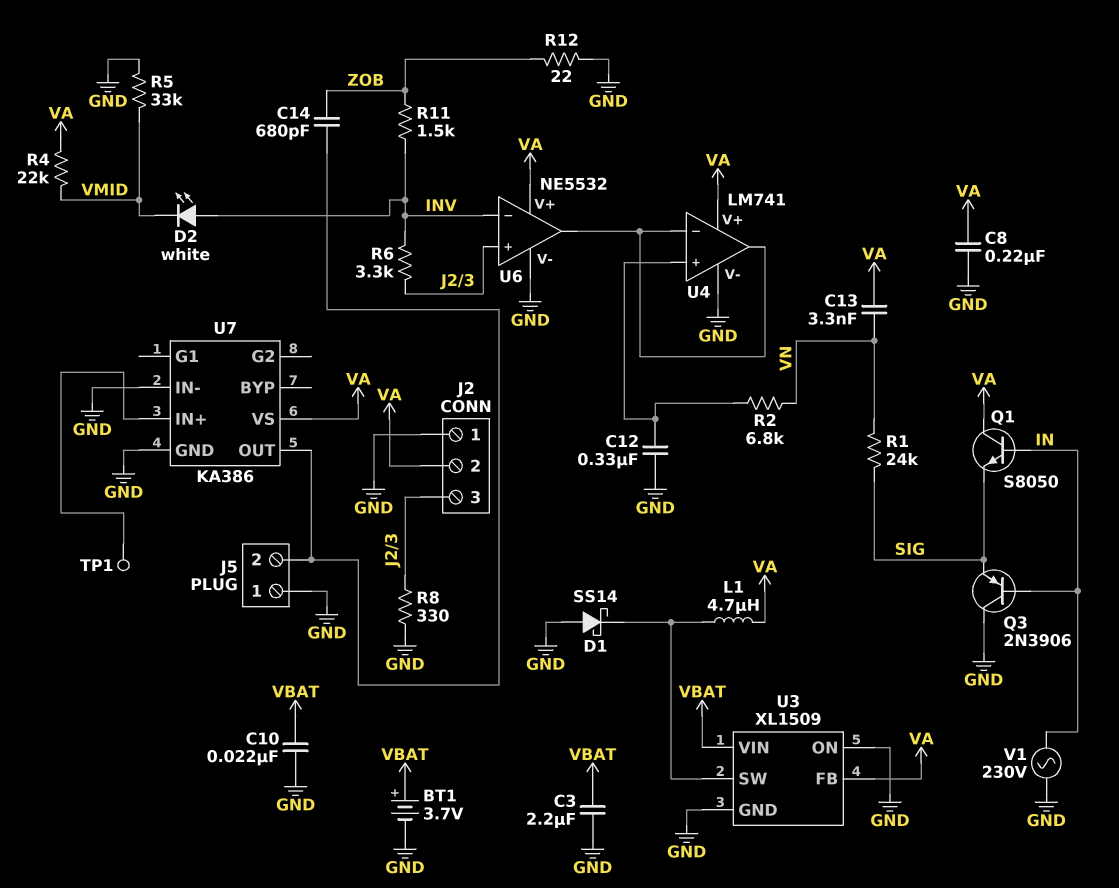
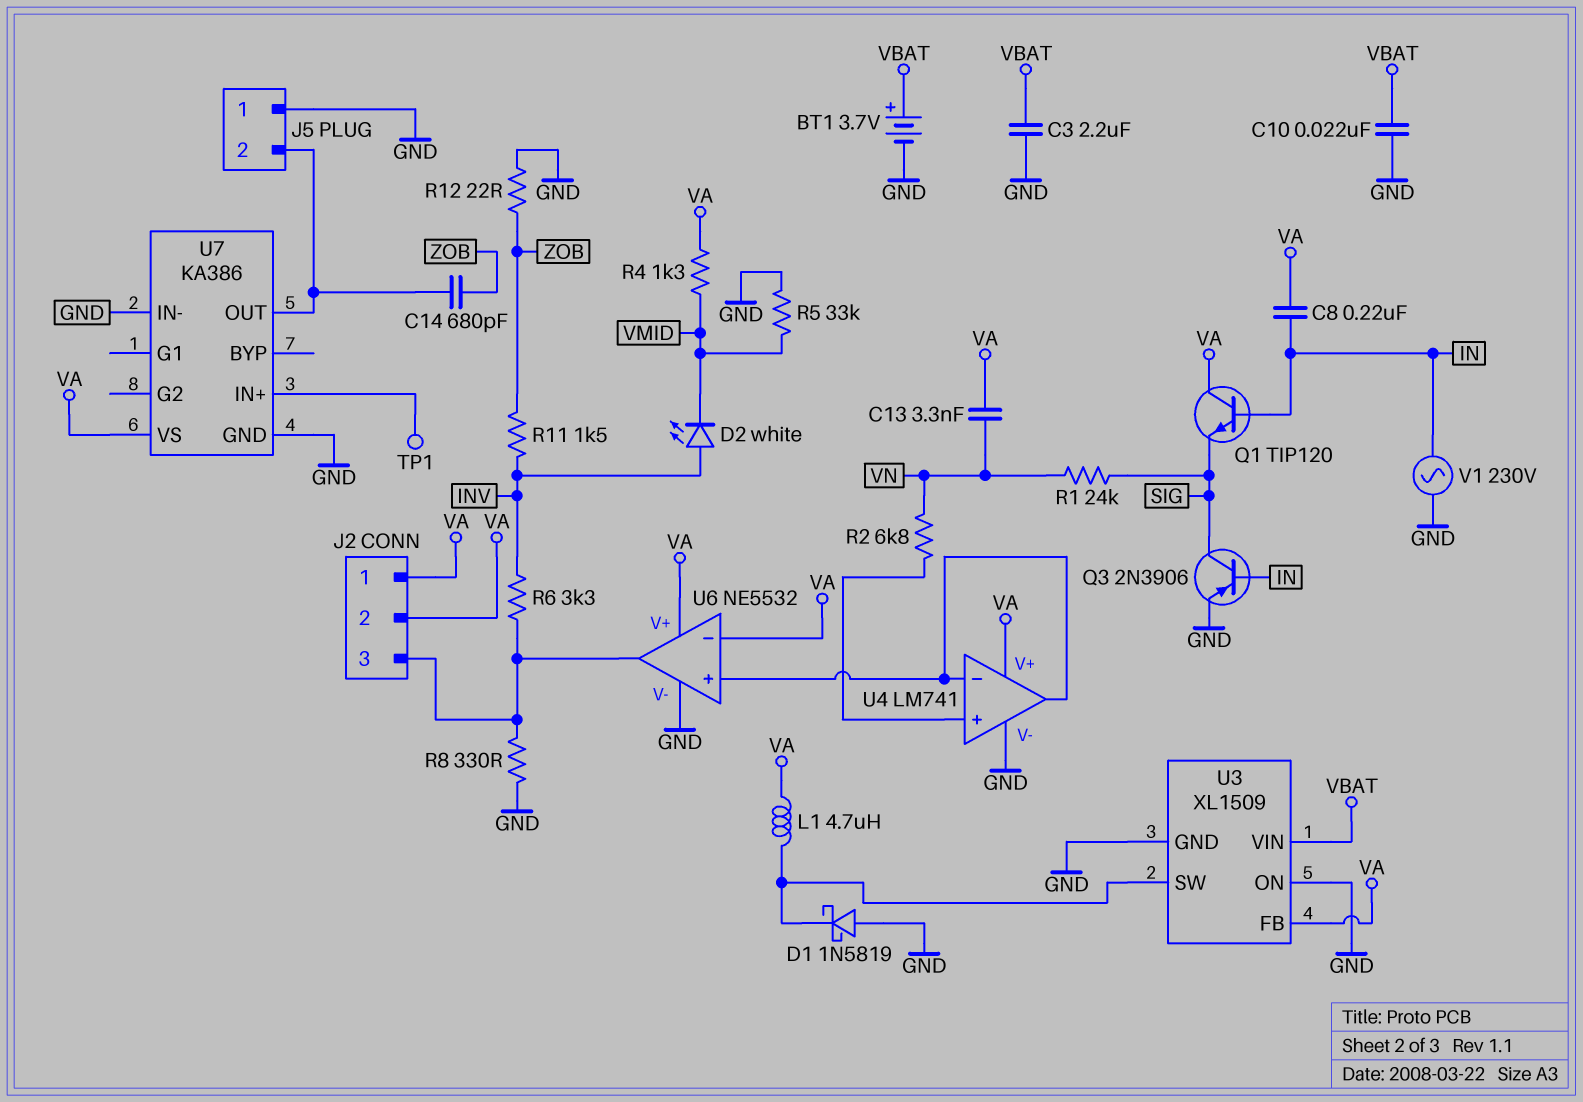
C8: 220nF (GND, VA) -> 220nF (IN, VA)
C12: 330nF (GND, U4/in+) -> none
D1: schottky SS14 (A GND, K U3/SW) -> schottky 1N5819 (A GND, K U3/SW)
J2 pin 1: GND -> VA
Q1: NPN S8050 (B IN, C VA, E SIG) -> NPN TIP120 (B IN, C VA, E SIG)
Q3: PNP 2N3906 (B IN, C GND, E SIG) -> PNP 2N3906 (B IN, C SIG, E GND)
R4: 22k (VA, VMID) -> 1.3k (VA, VMID)
U6 pin in+: J2/3 -> U4/in-
U6 pin in-: INV -> VA
U6 pin out: U4/in- -> J2/3

